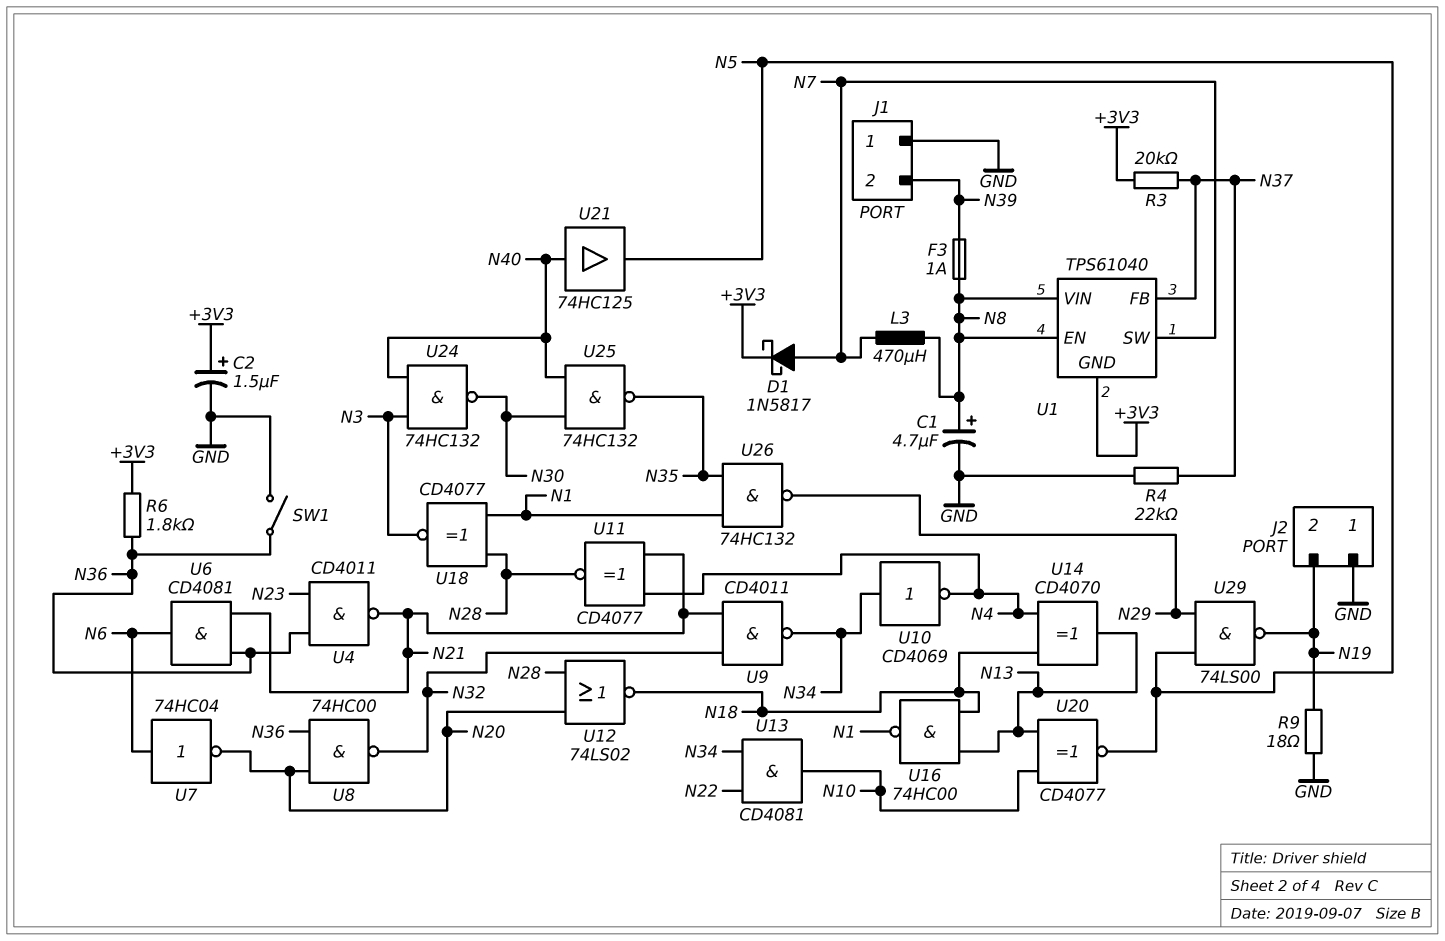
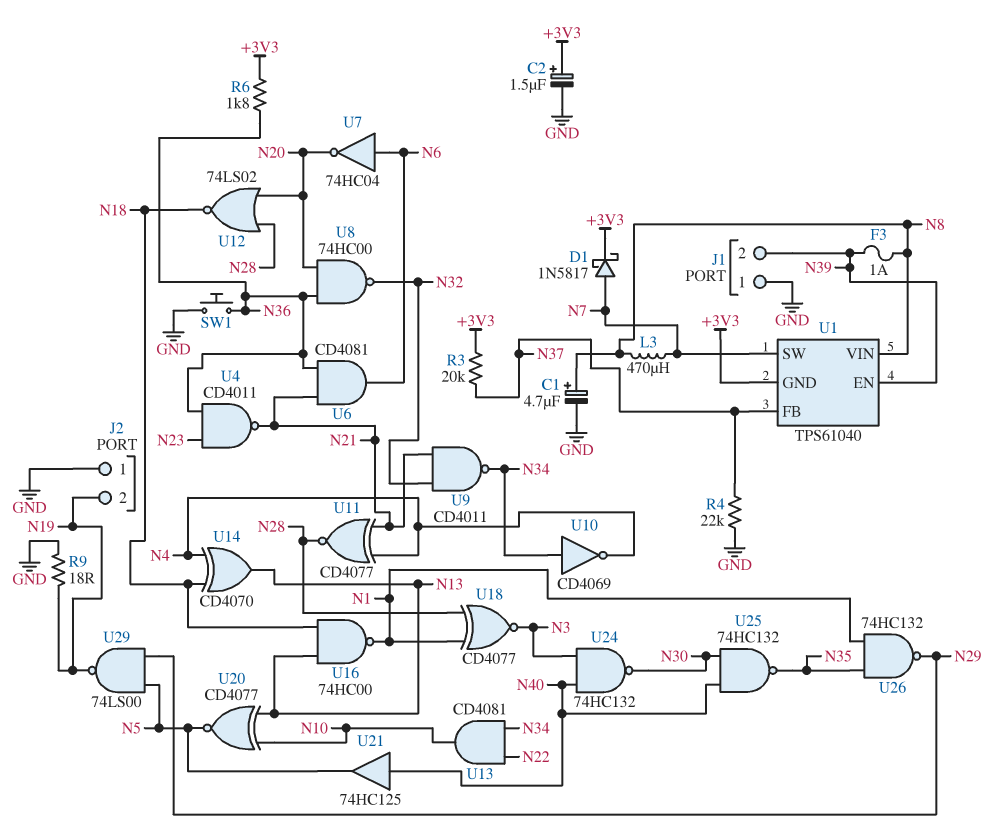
SW1: switch (GND, N36) -> button (GND, N36)
U1 pin EN: N8 -> N39

